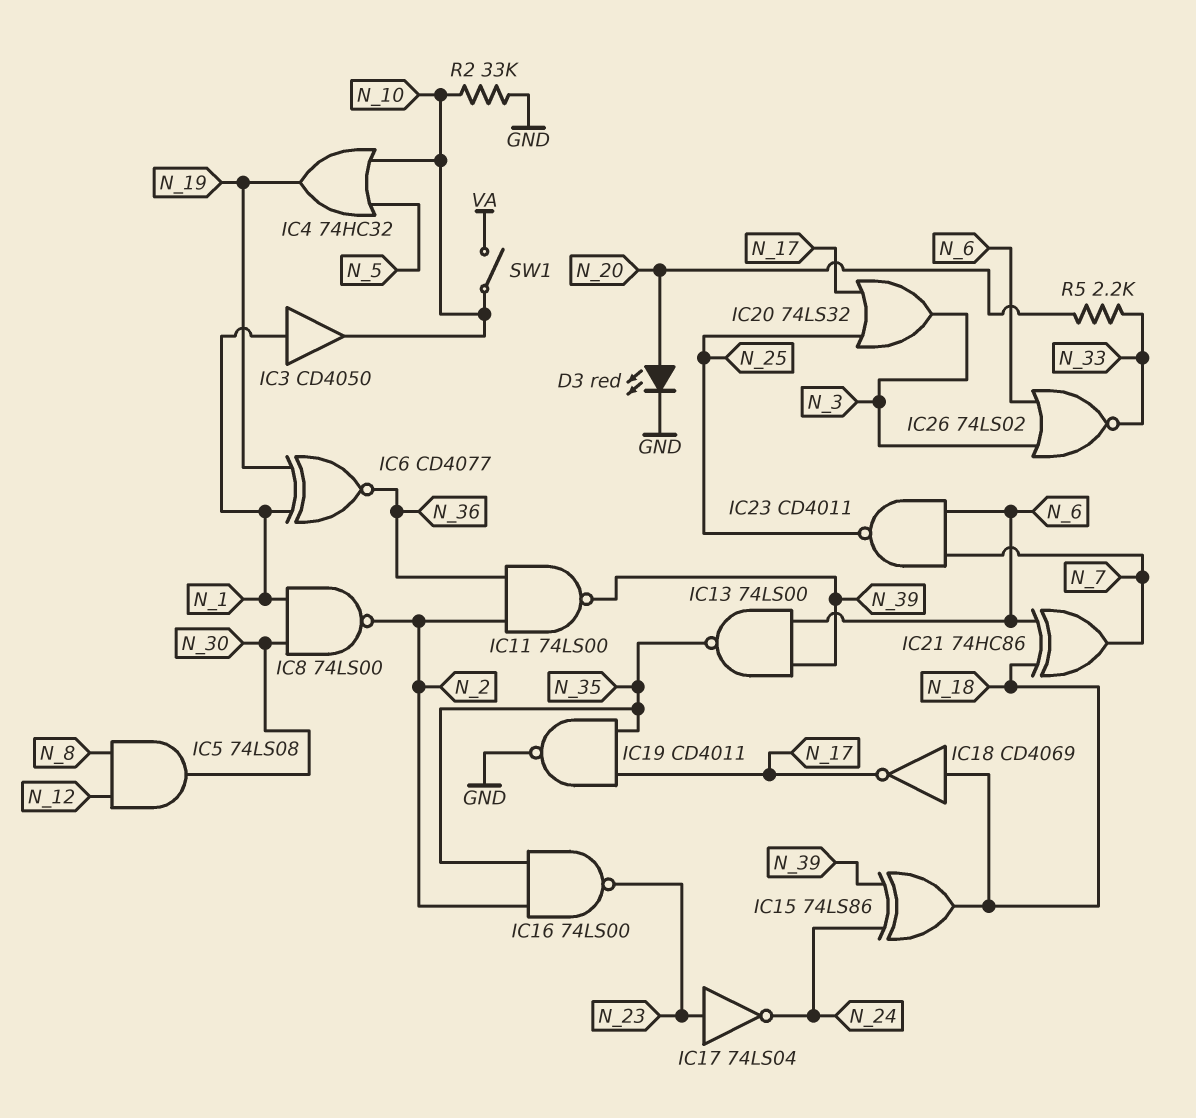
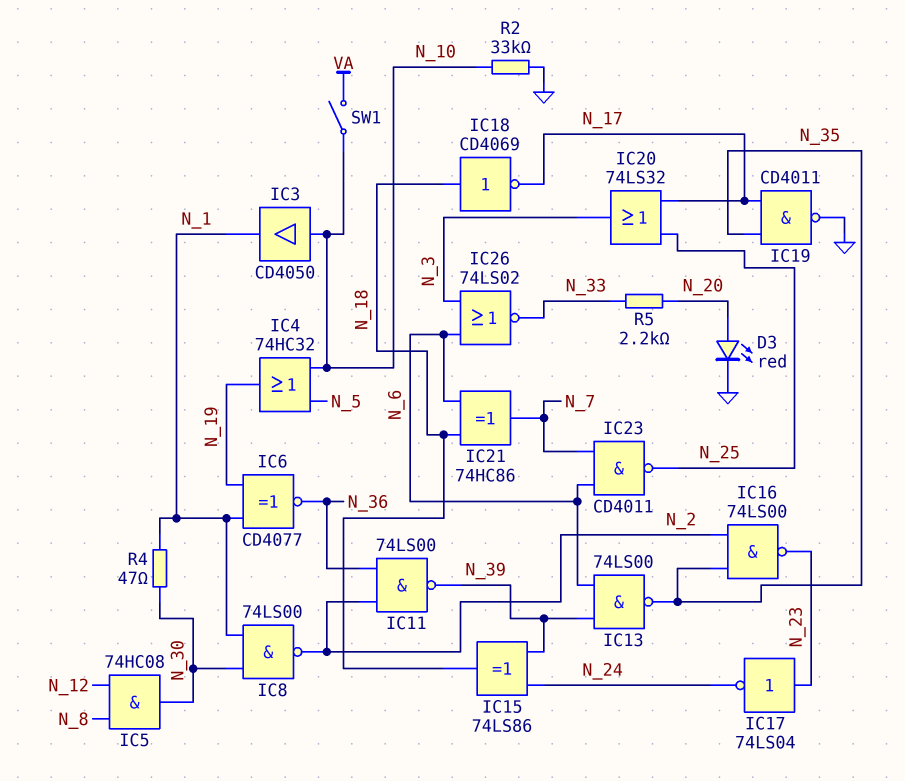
IC3: buffer CD4050 (in N_1, out N_10) -> buffer CD4050 (in N_10, out N_1)
IC5: AND 74LS08 (in N_8, in N_12, out N_30) -> AND 74HC08 (in N_8, in N_12, out N_30)
R4: none -> 47 (N_1, N_30)

